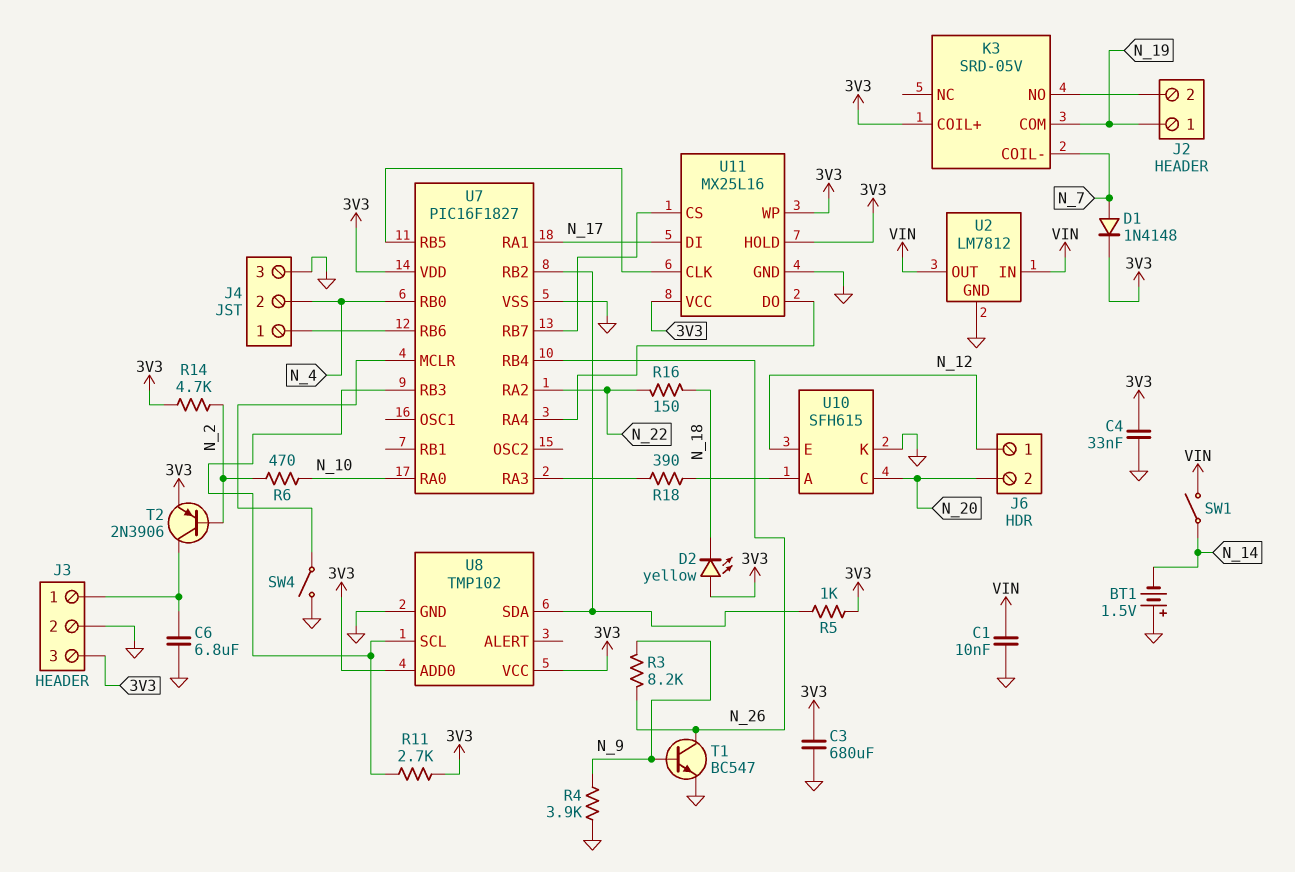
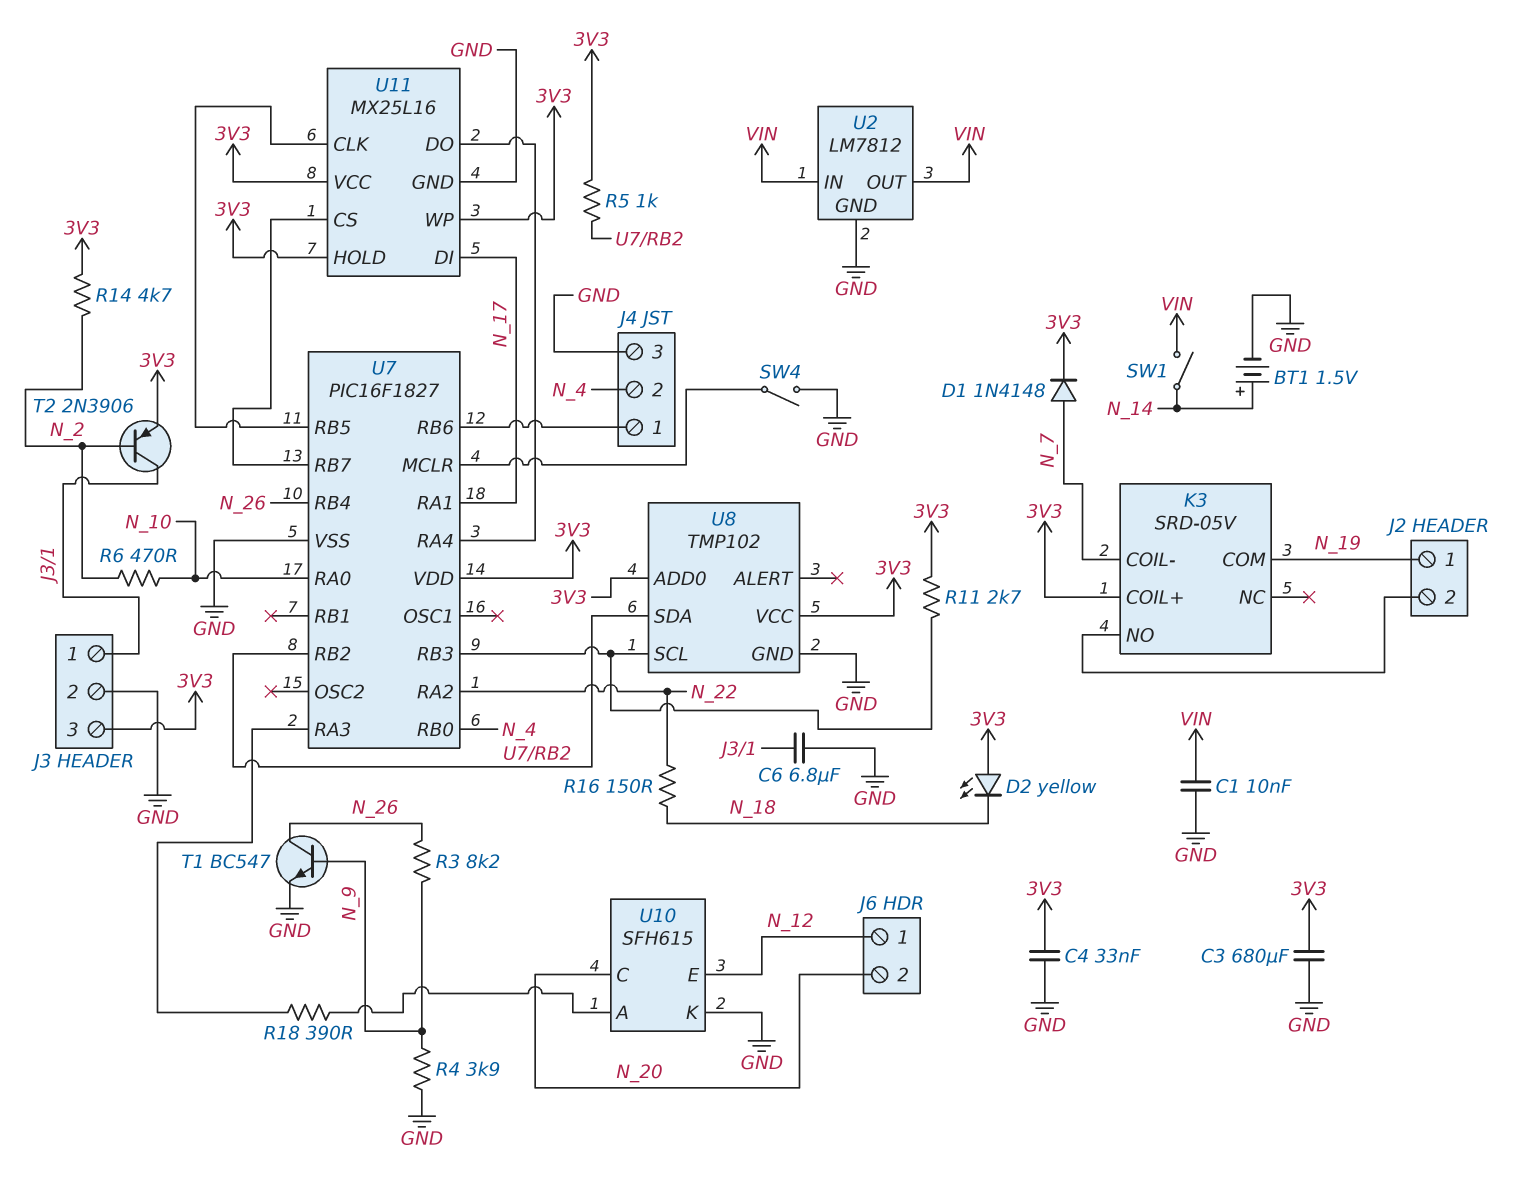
BT1: 1.5V (plus GND, minus N_14) -> 1.5V (plus N_14, minus GND)

